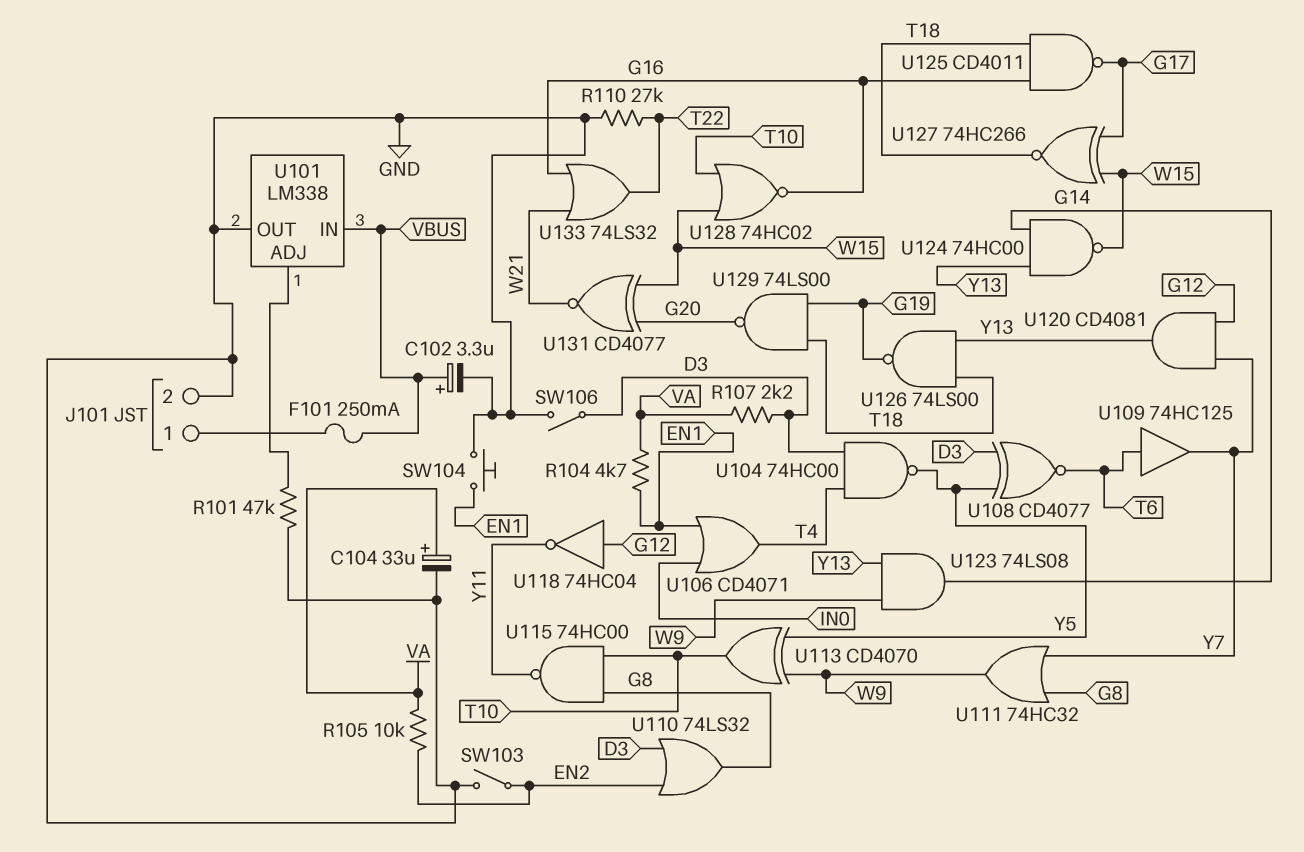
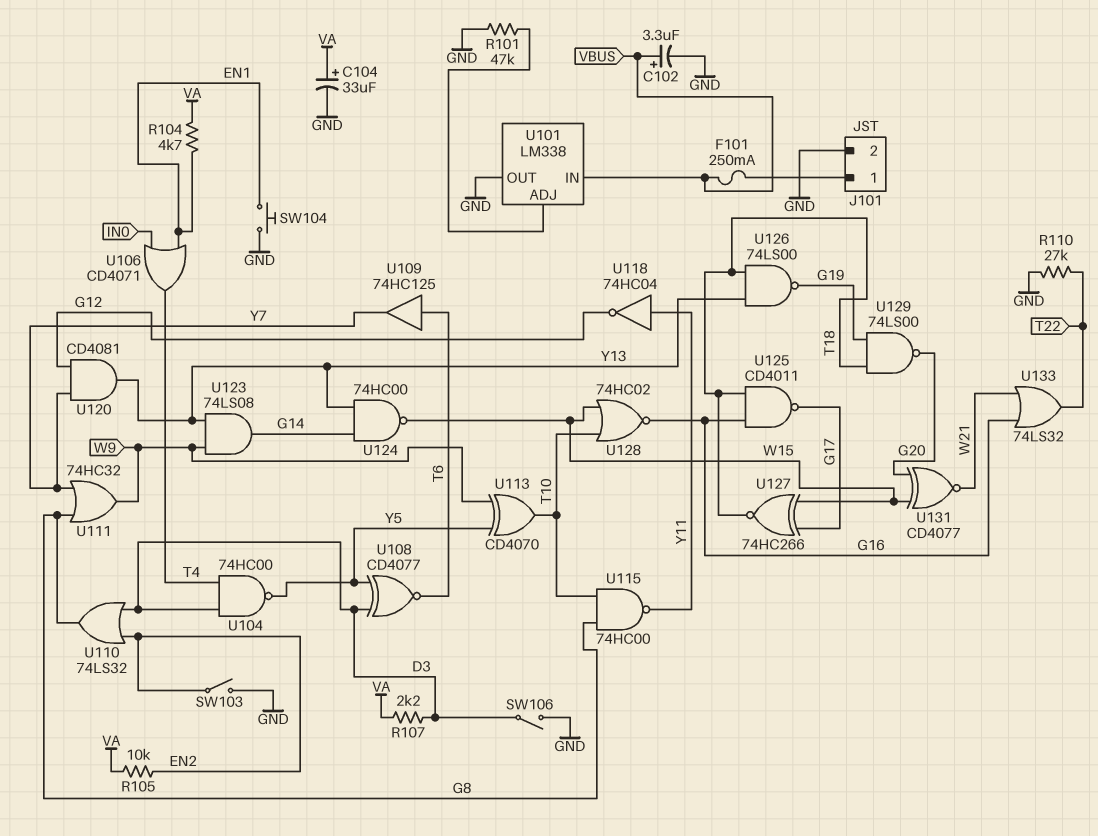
U118: NOT 74HC04 (in G12, out Y11) -> NOT 74HC04 (in Y11, out G12)

